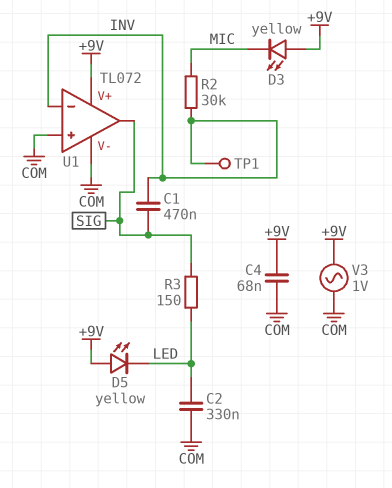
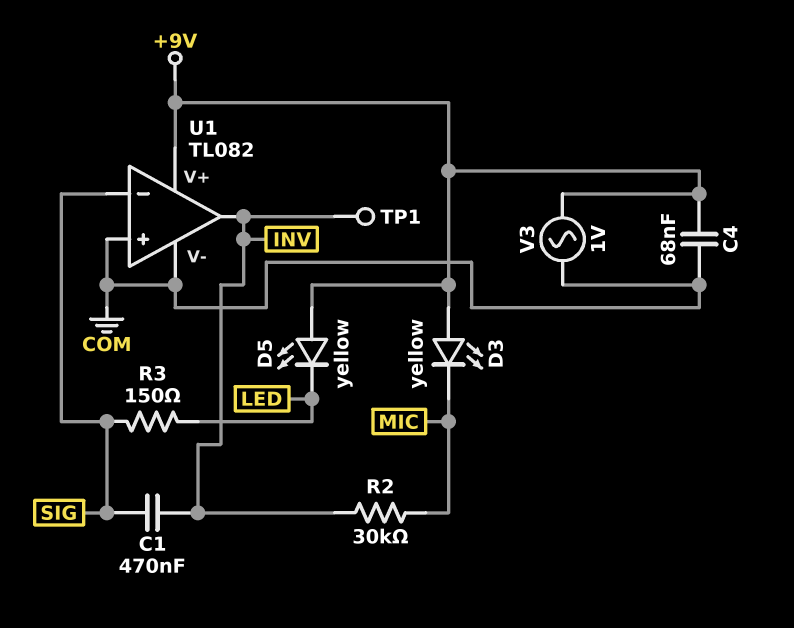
C2: 330nF (COM, LED) -> none
U1: TL072 -> TL082
U1 pin in-: INV -> SIG
U1 pin out: SIG -> INV

